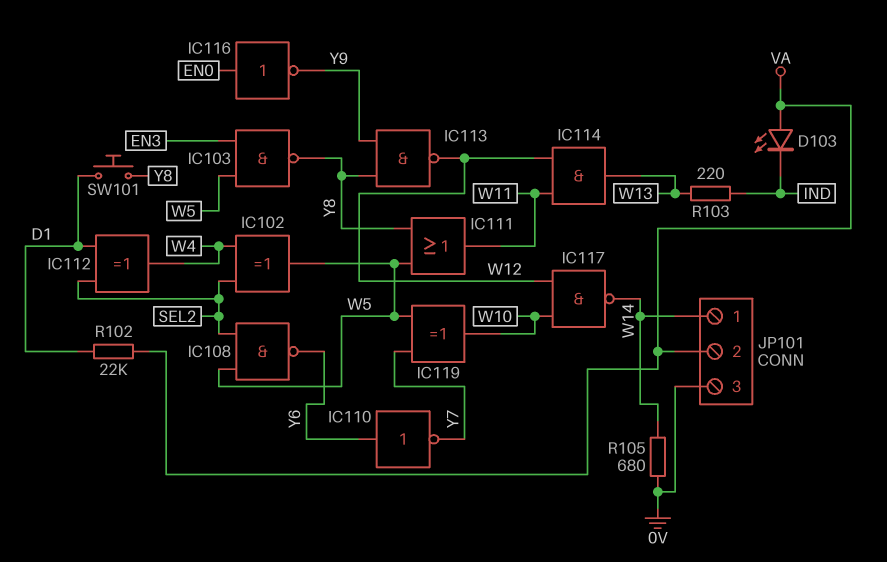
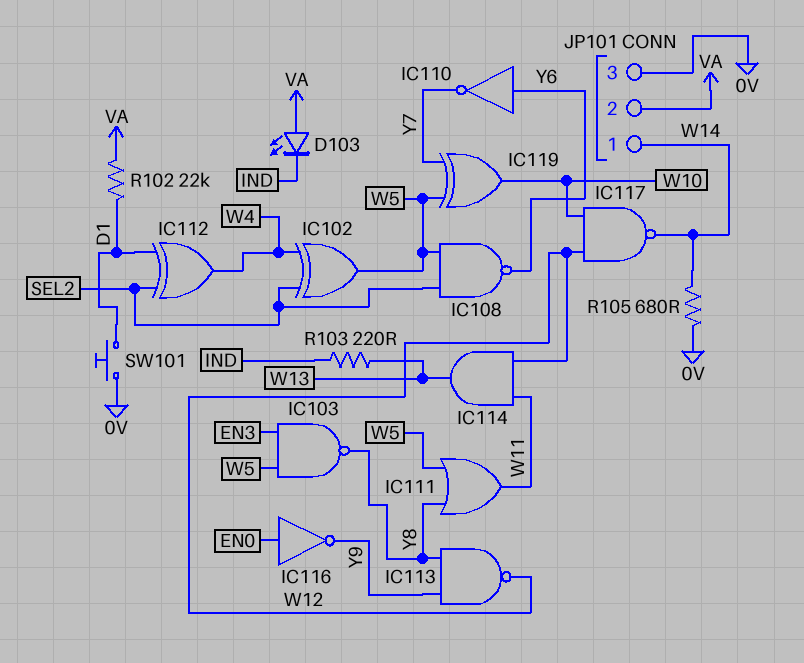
SW101: button (D1, Y8) -> button (0V, D1)

